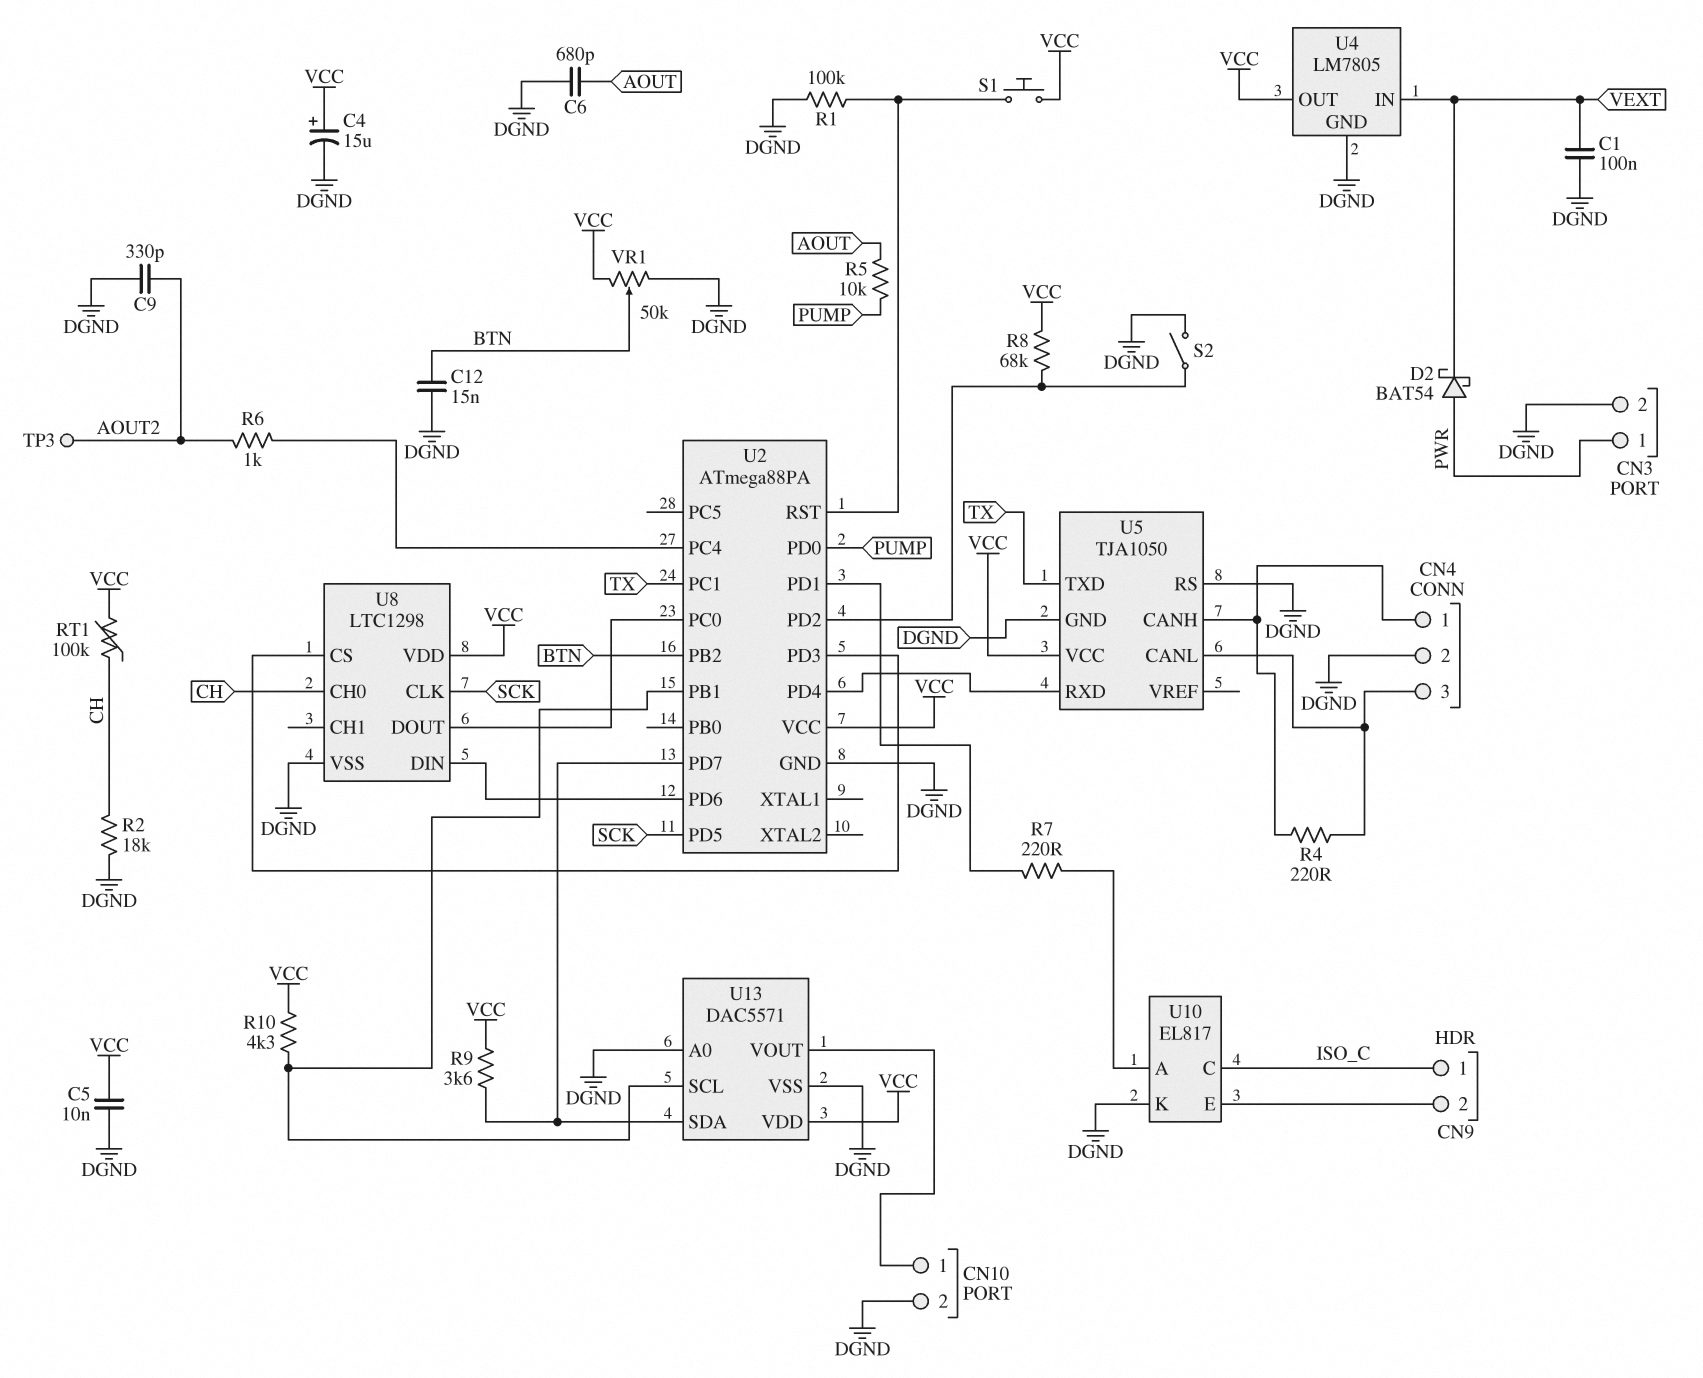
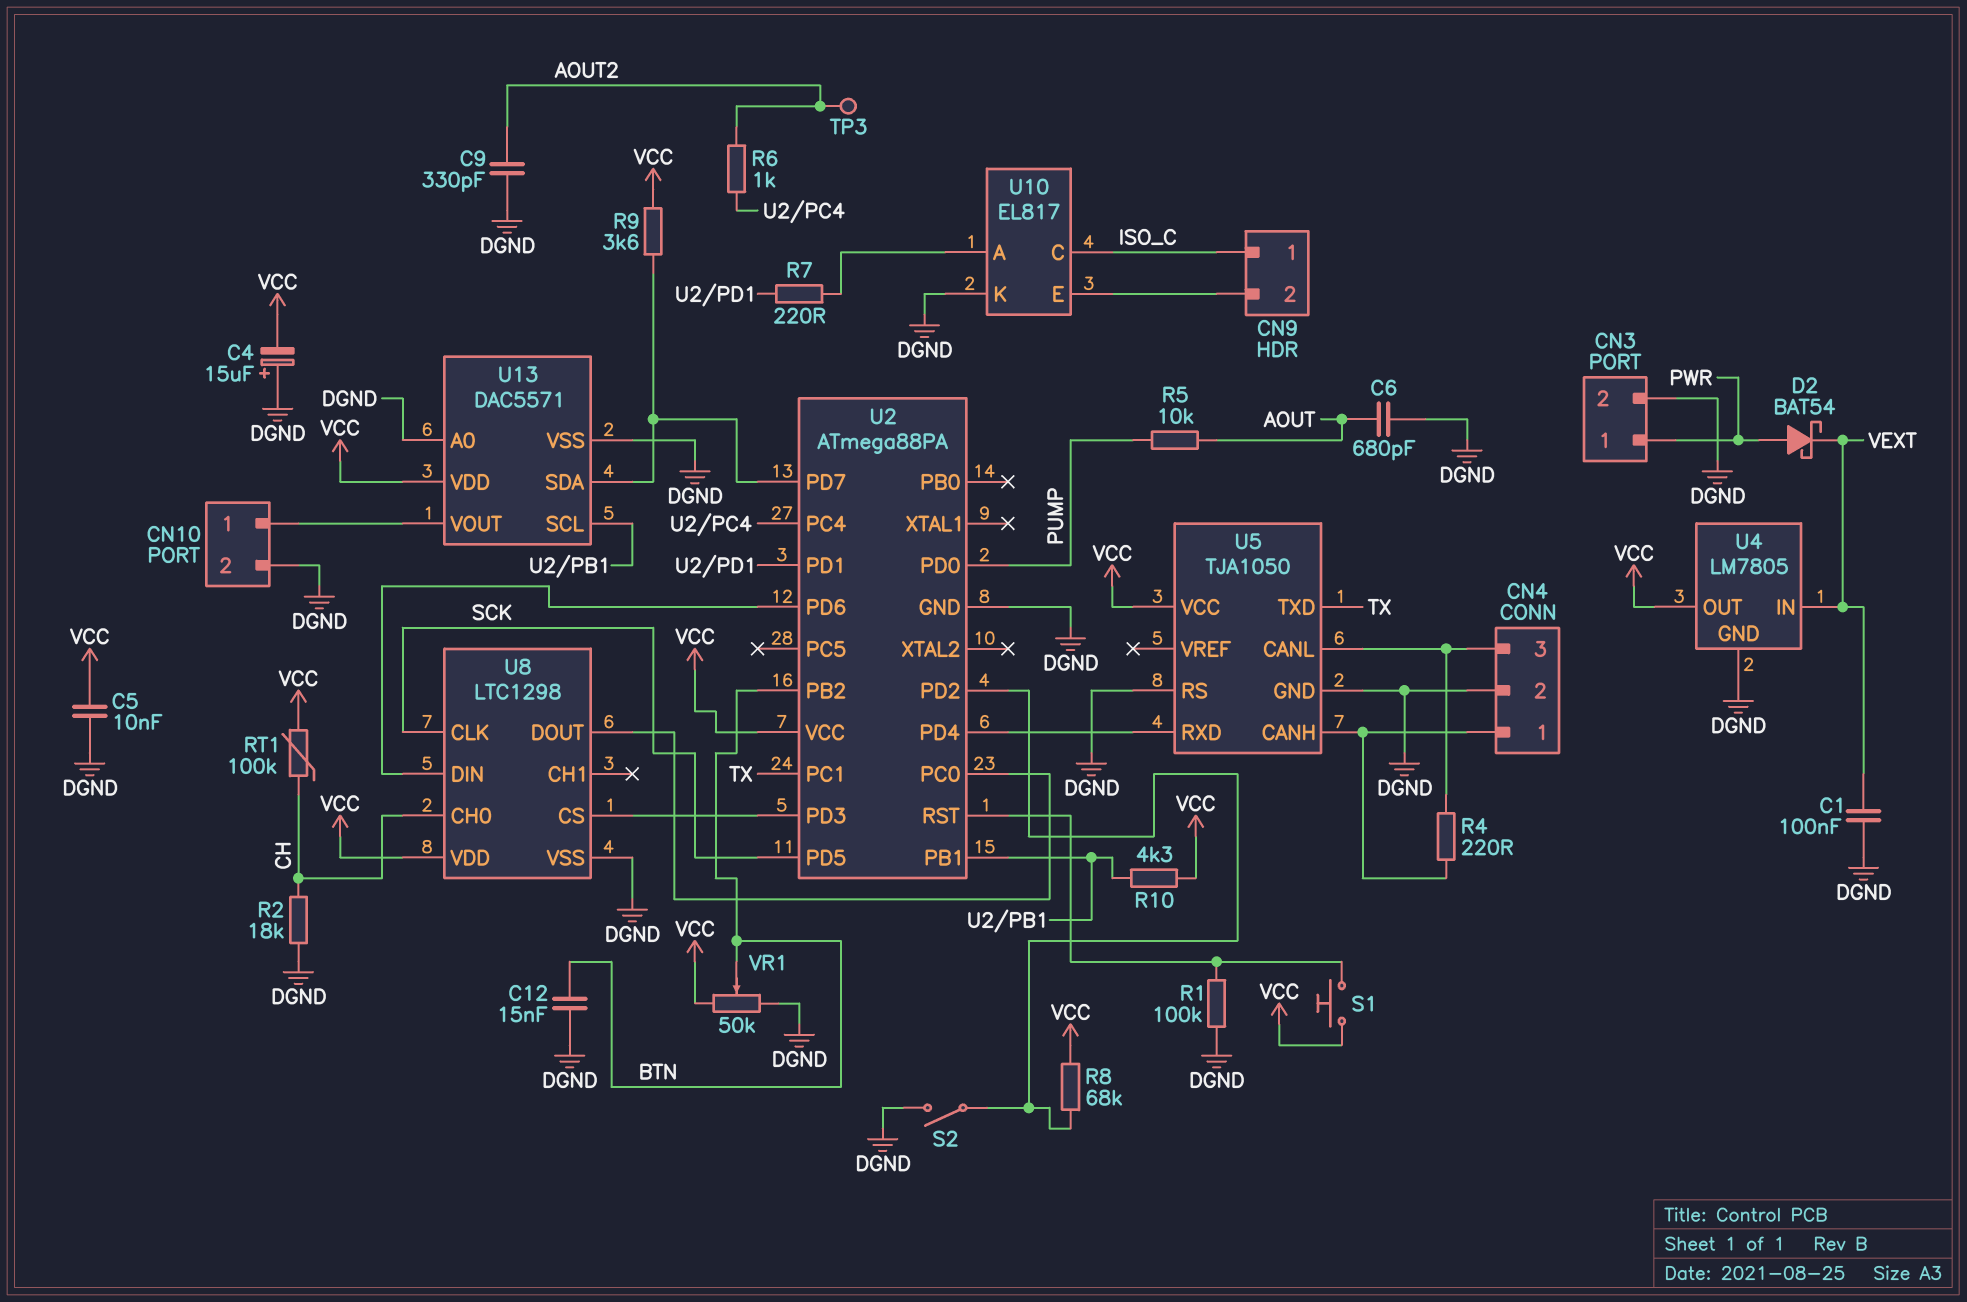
C4: 15uF (plus VCC, minus DGND) -> 15uF (plus DGND, minus VCC)

